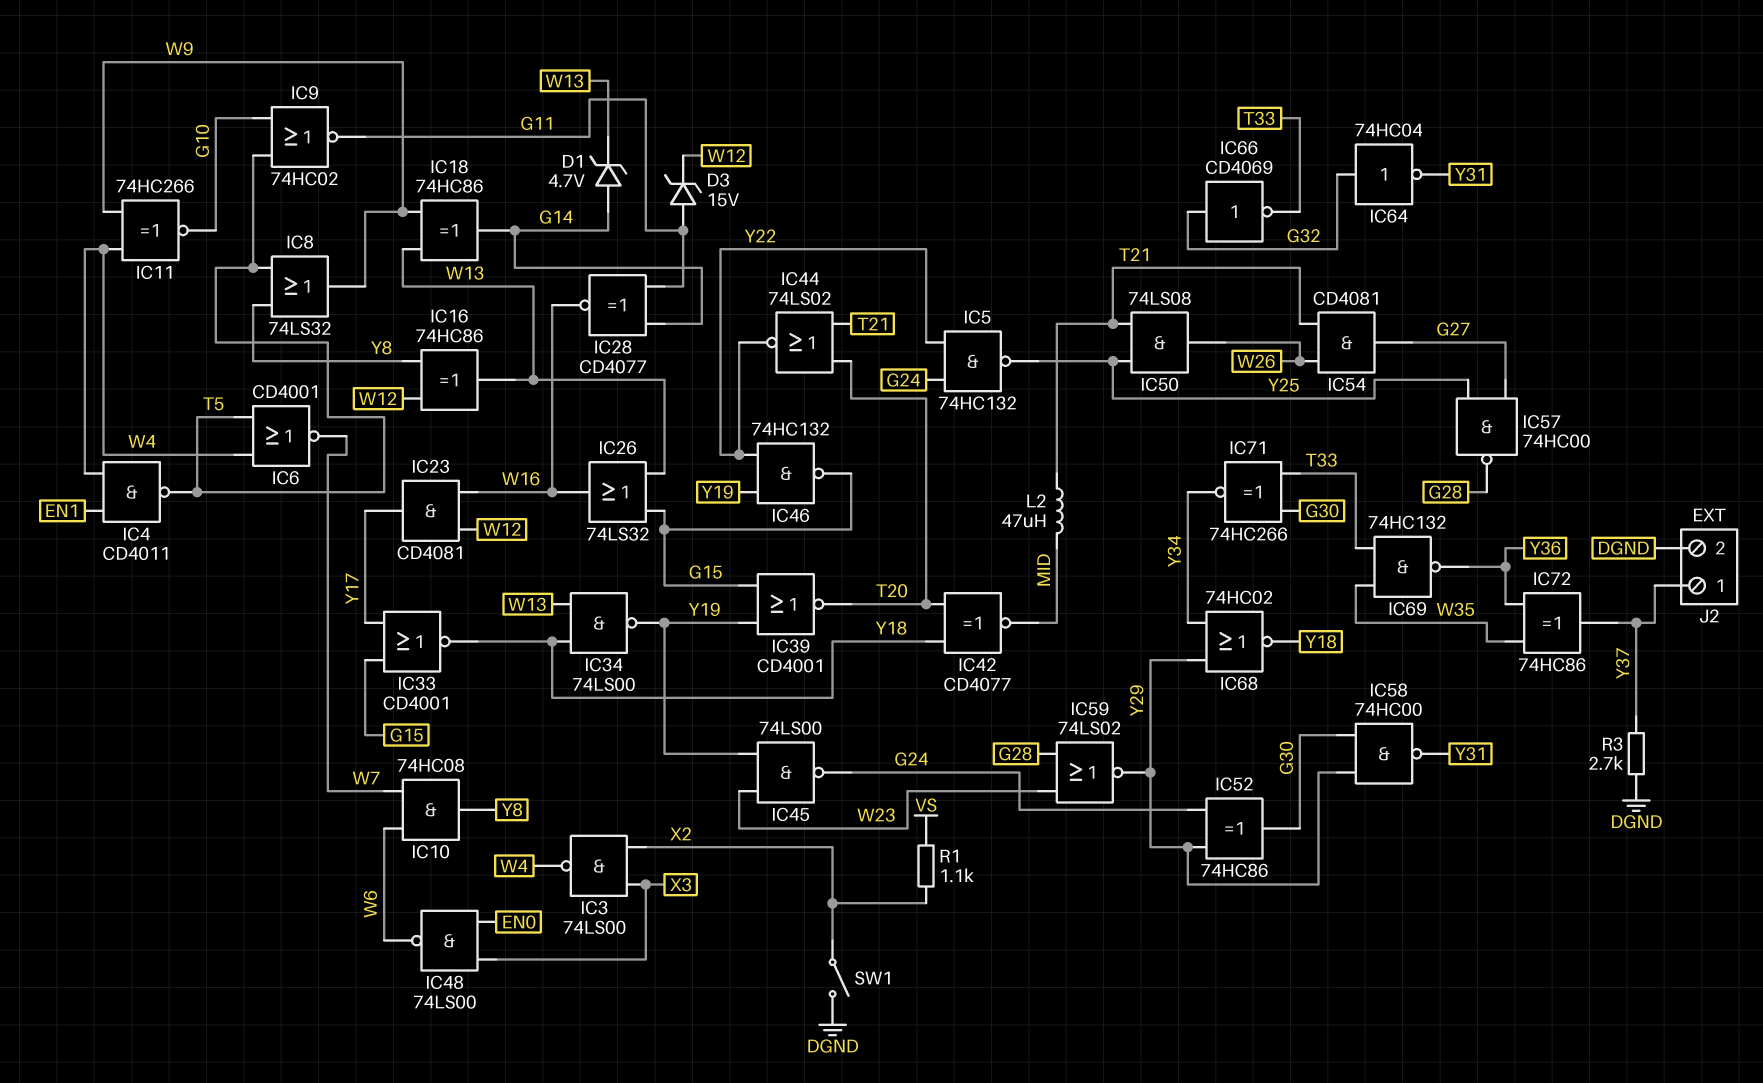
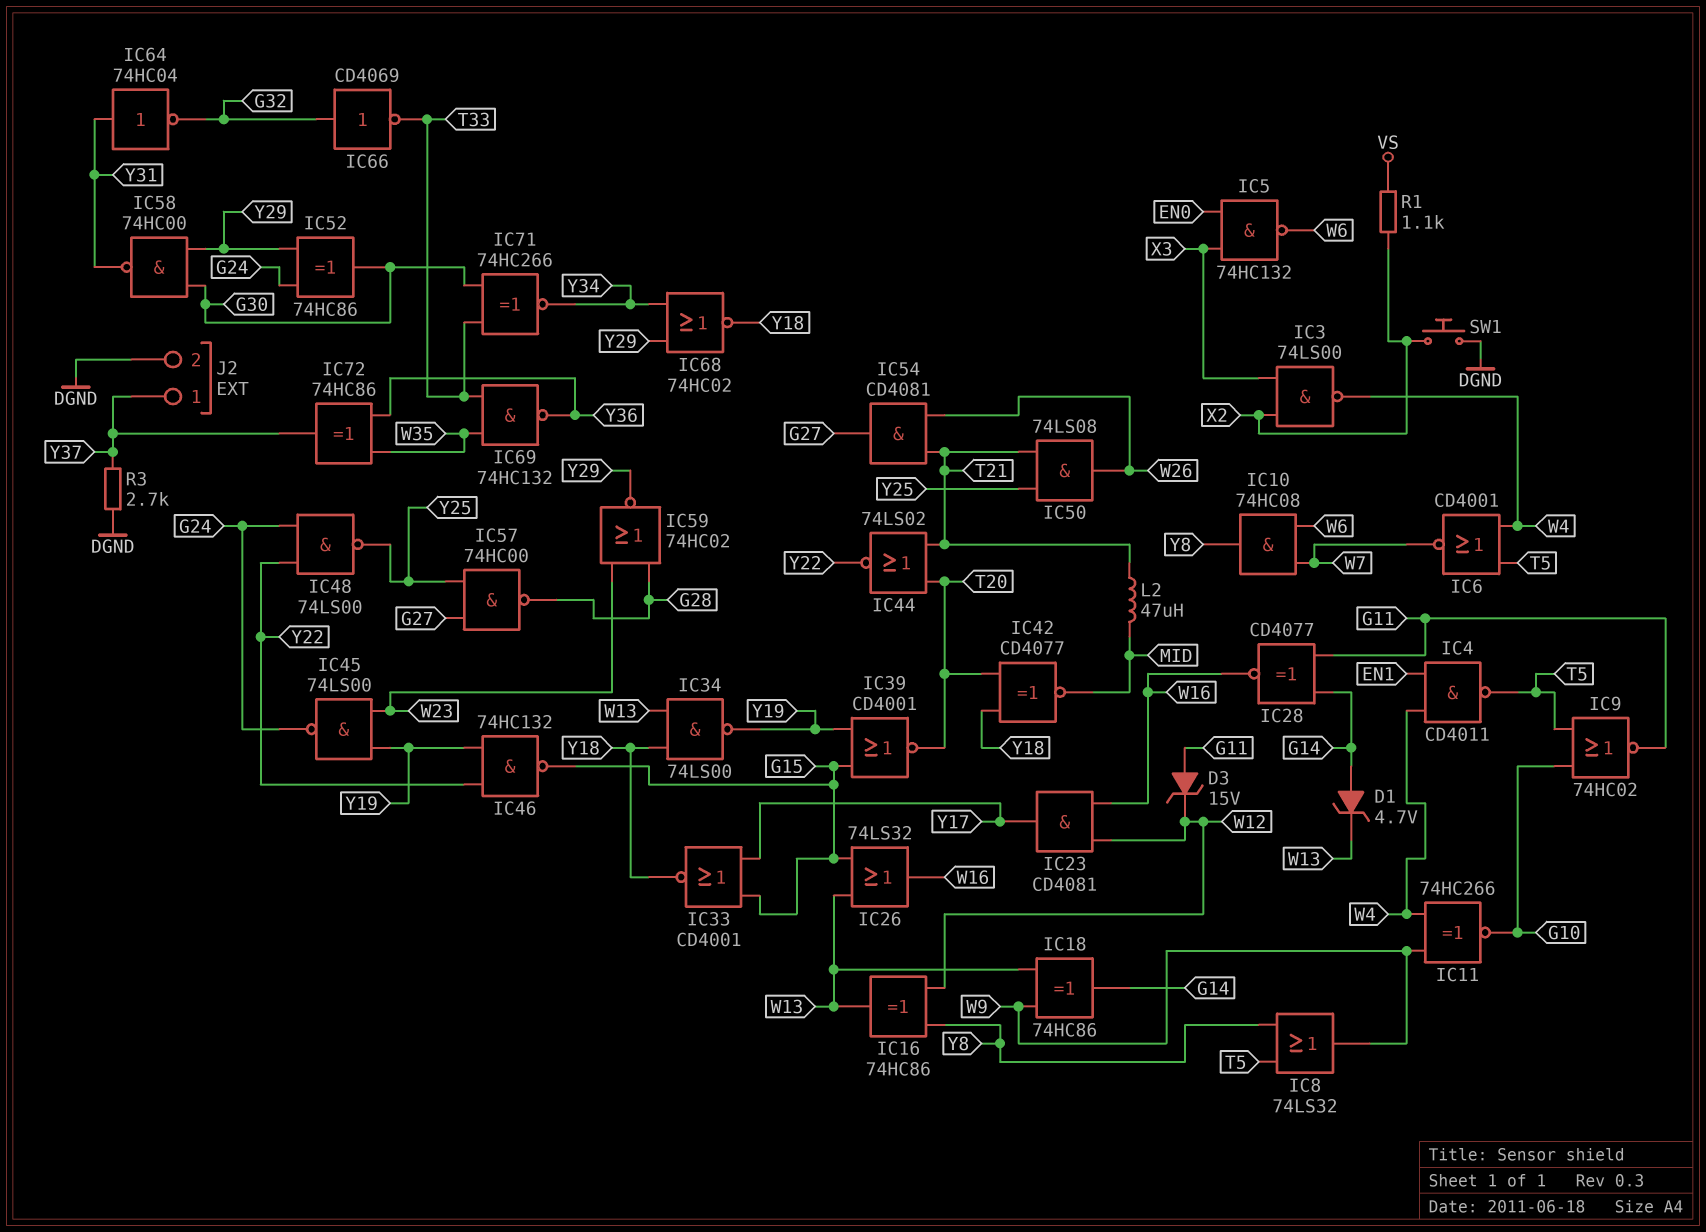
IC5: NAND 74HC132 (in G24, in Y22, out Y25) -> NAND 74HC132 (in EN0, in X3, out W6)
IC48: NAND 74LS00 (in EN0, in X3, out W6) -> NAND 74LS00 (in G24, in Y22, out Y25)
IC59: NOR 74LS02 (in G28, in W23, out Y29) -> NOR 74HC02 (in G28, in W23, out Y29)
IC64: NOT 74HC04 (in G32, out Y31) -> NOT 74HC04 (in Y31, out G32)
SW1: switch (DGND, X2) -> button (DGND, X2)

